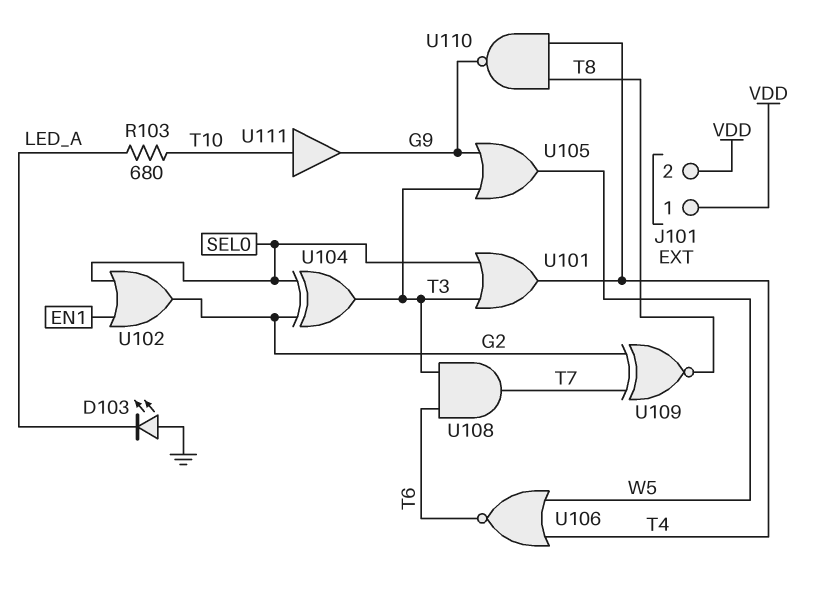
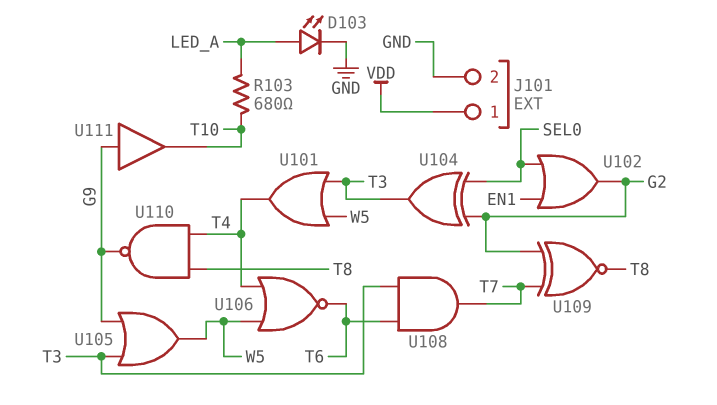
D103: LED (A GND, K LED_A) -> LED (A LED_A, K GND)
J101 pin 2: VDD -> GND
U101: OR (in SEL0, in T3, out T4) -> OR (in T3, in W5, out T4)
U111: buffer (in T10, out G9) -> buffer (in G9, out T10)

